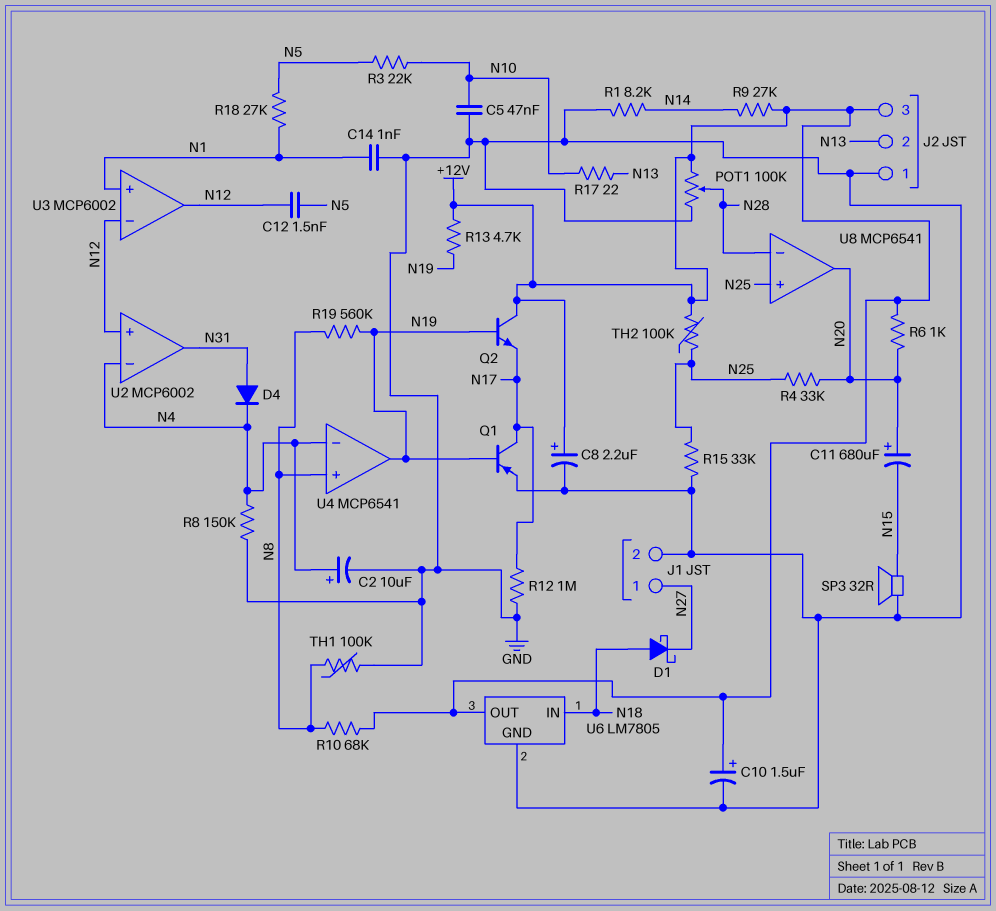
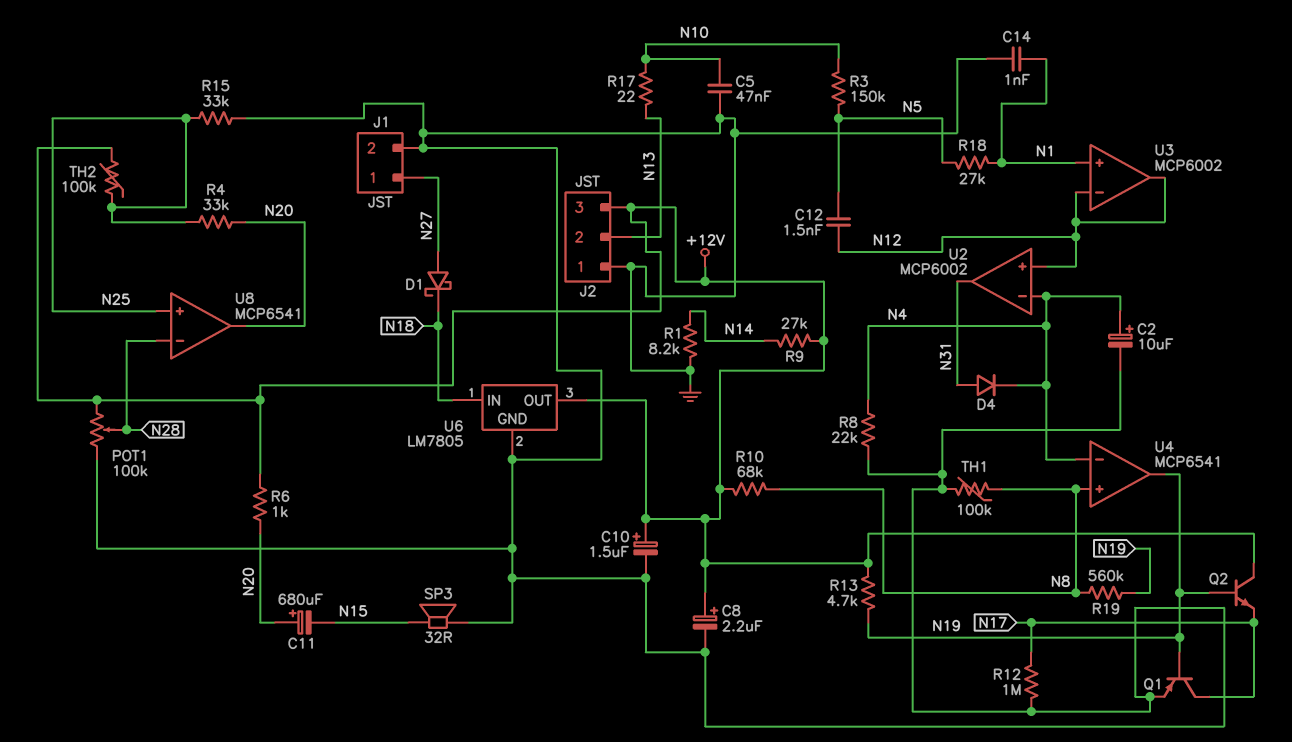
D1: schottky (A N18, K N27) -> schottky (A N27, K N18)
R3: 22k (N5, N10) -> 150k (N5, N10)
R8: 150k (GND, N4) -> 22k (GND, N4)

